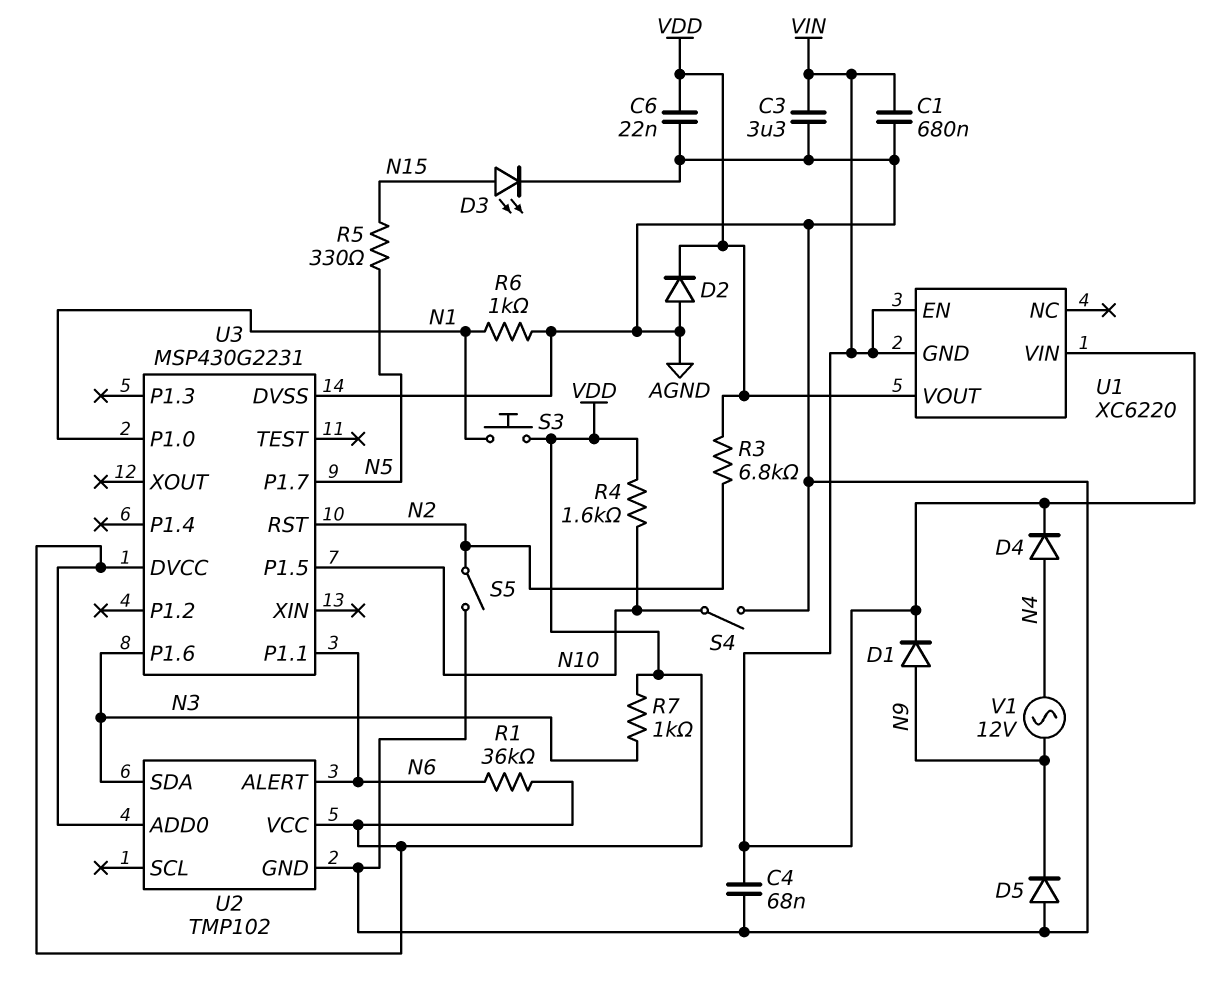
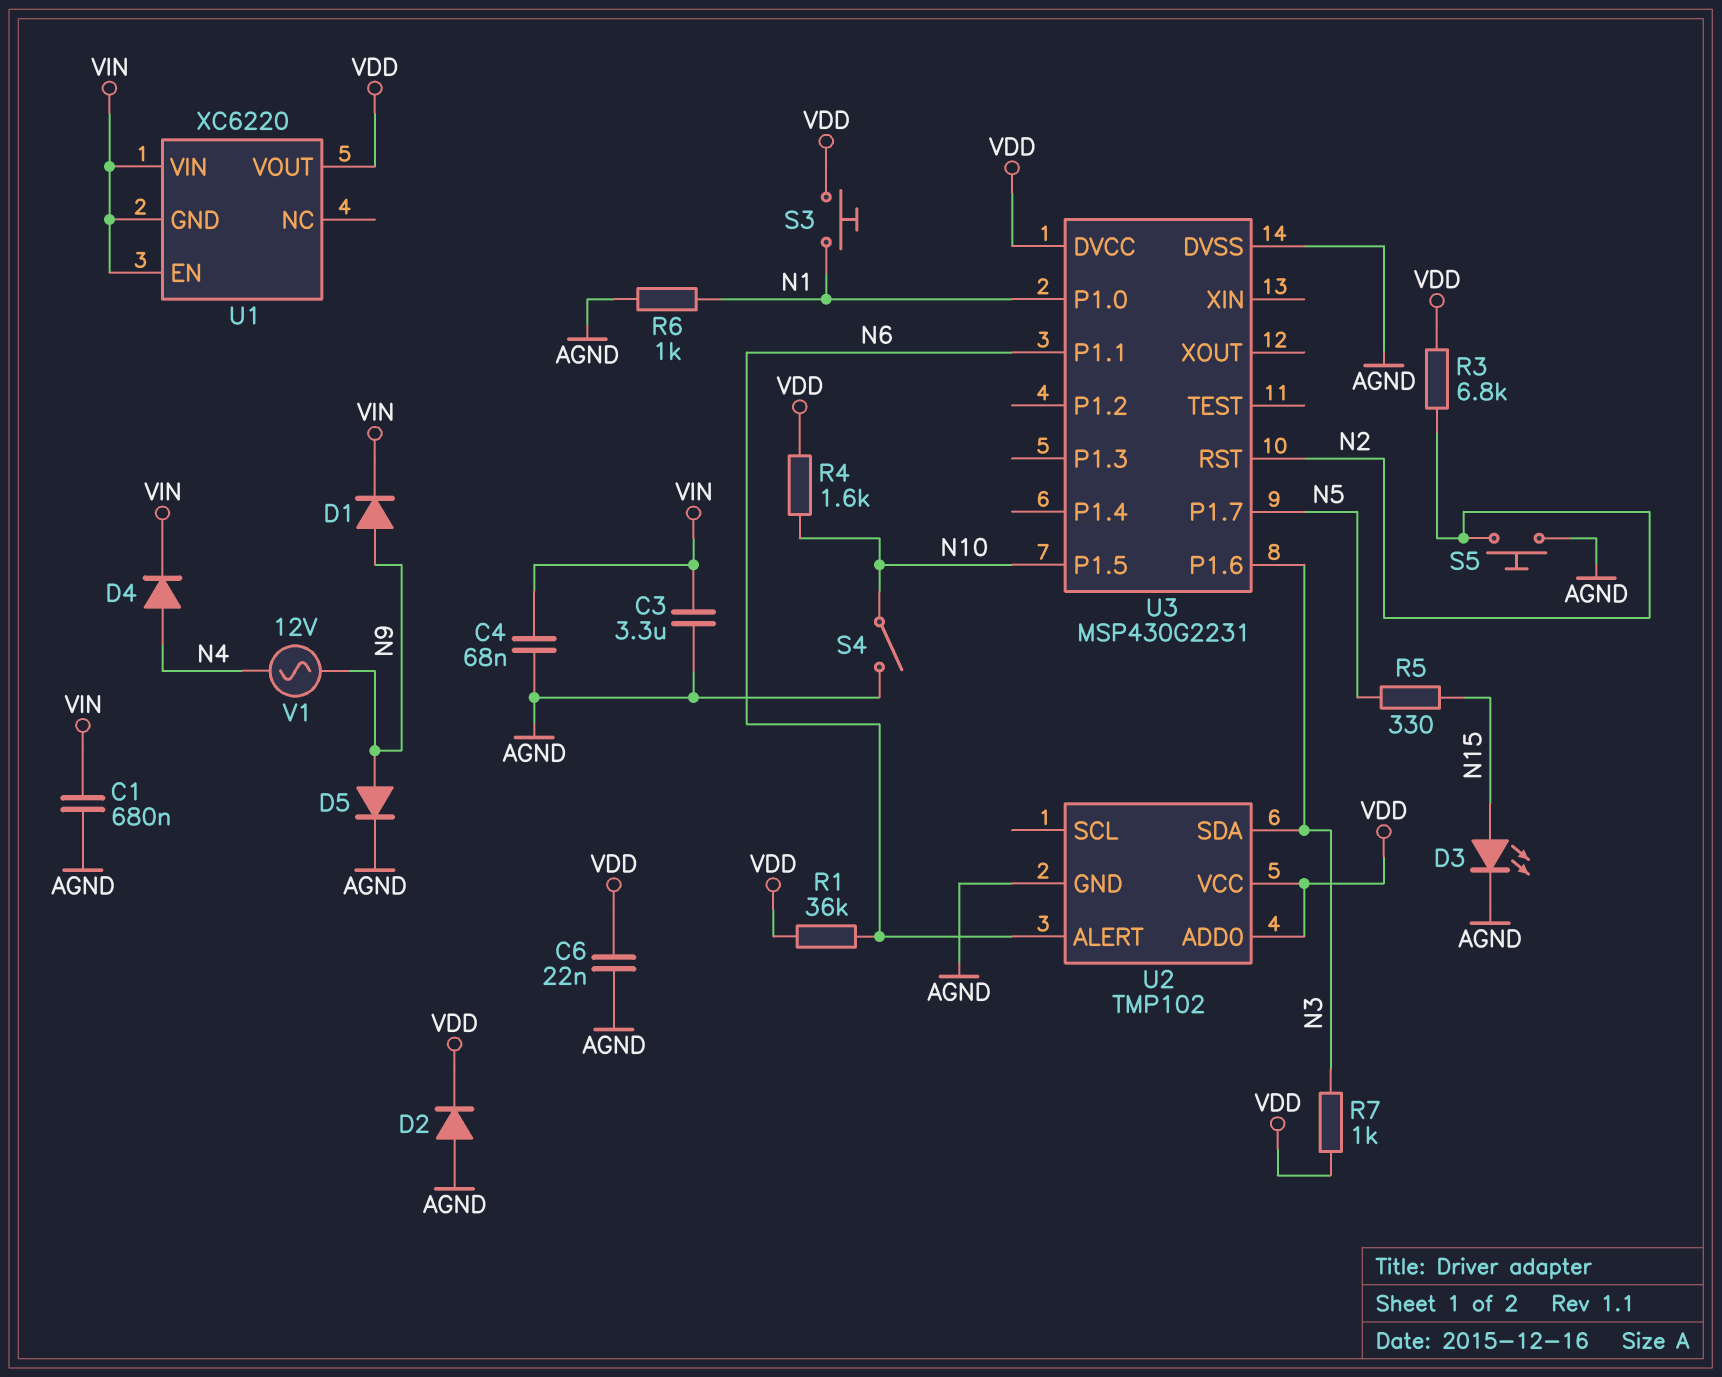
D5: diode (A AGND, K N9) -> diode (A N9, K AGND)
S5: switch (AGND, N2) -> button (AGND, N2)

